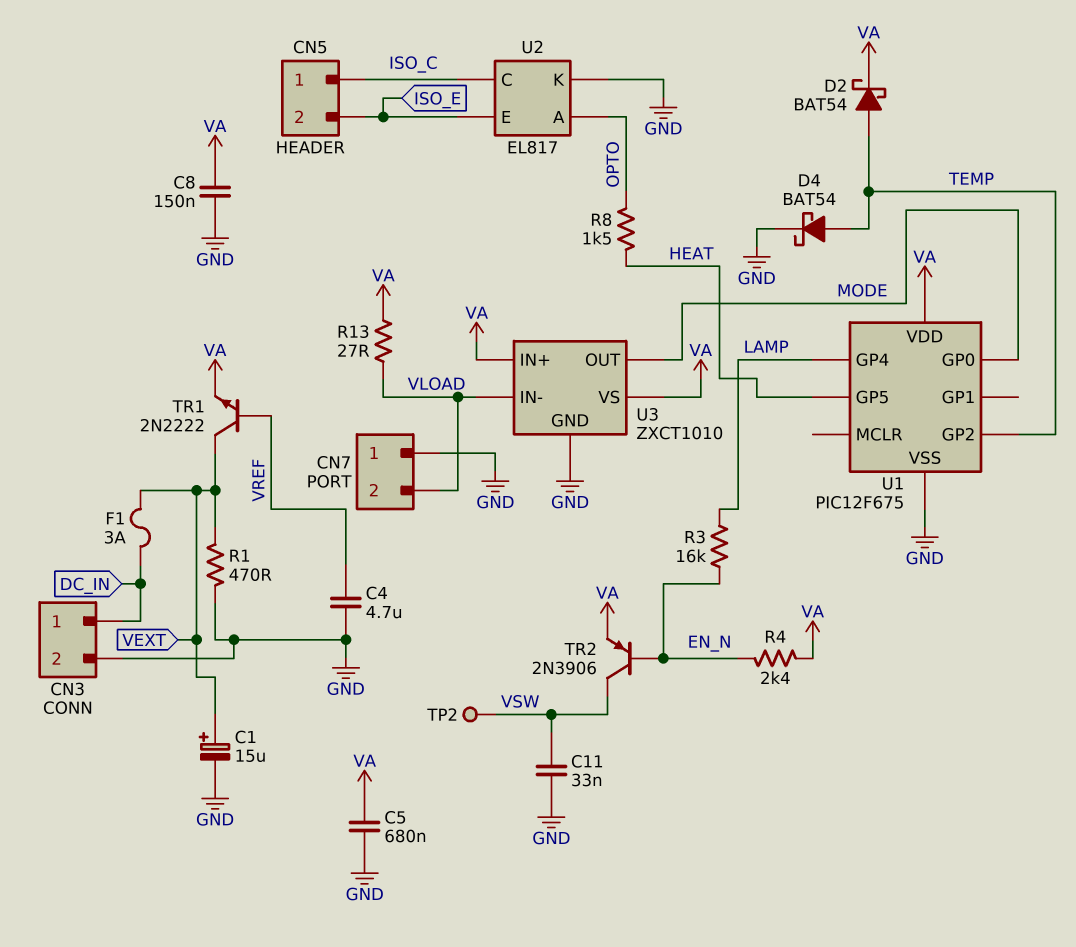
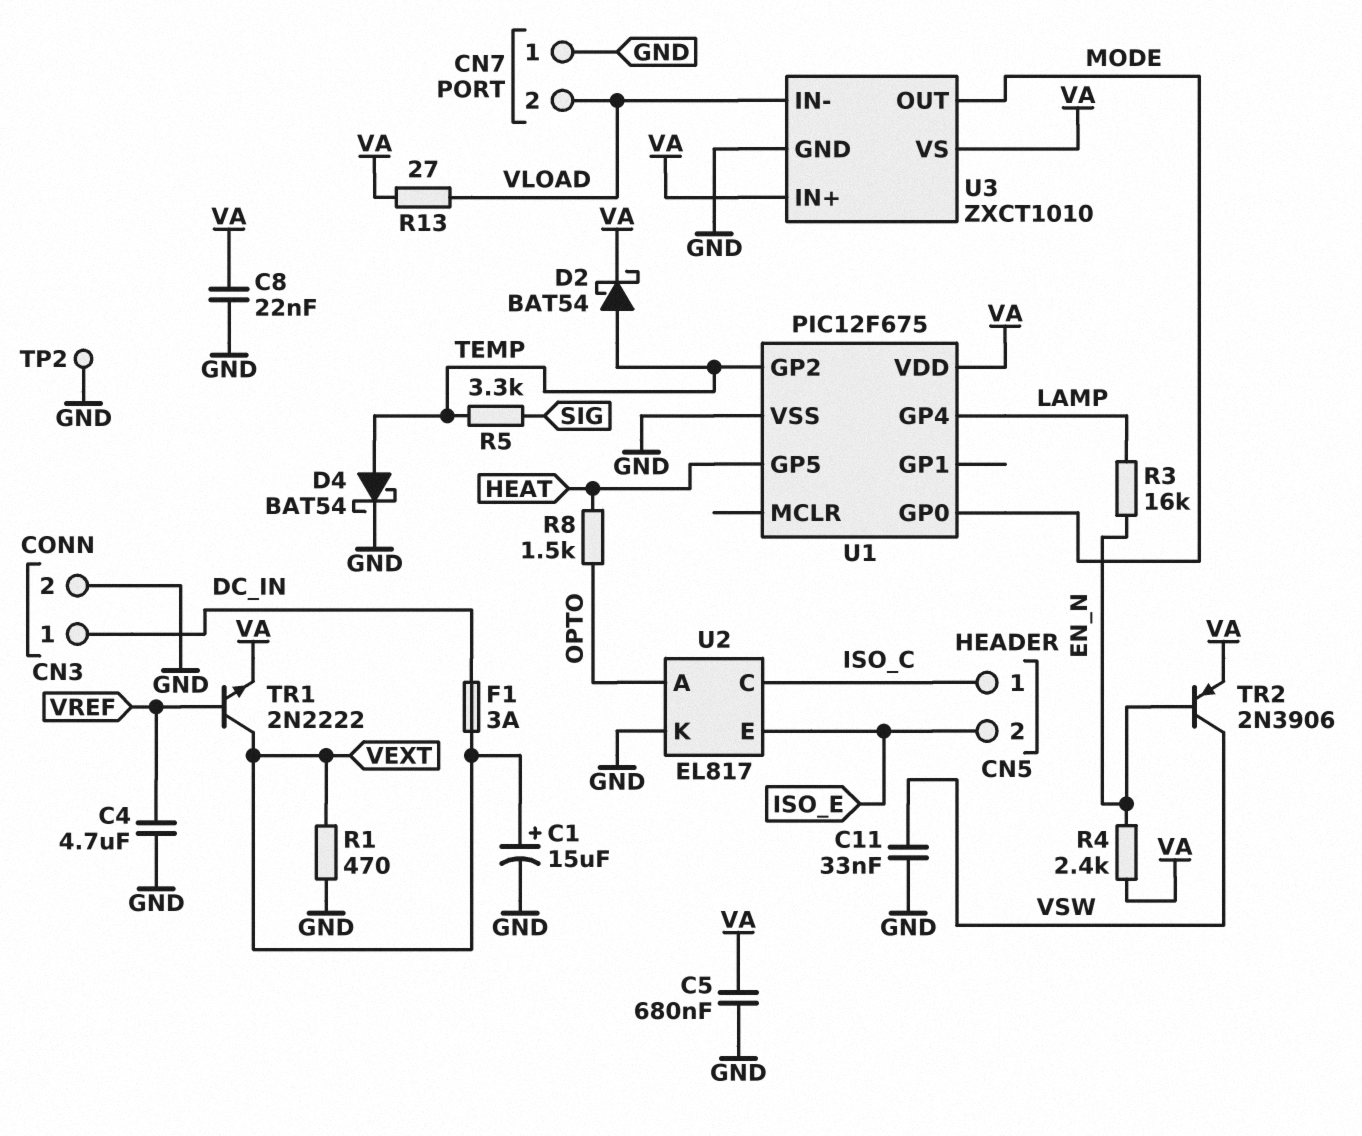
C8: 150nF (GND, VA) -> 22nF (GND, VA)
R5: none -> 3.3k (SIG, TEMP)
TP2: test point (VSW) -> test point (GND)

